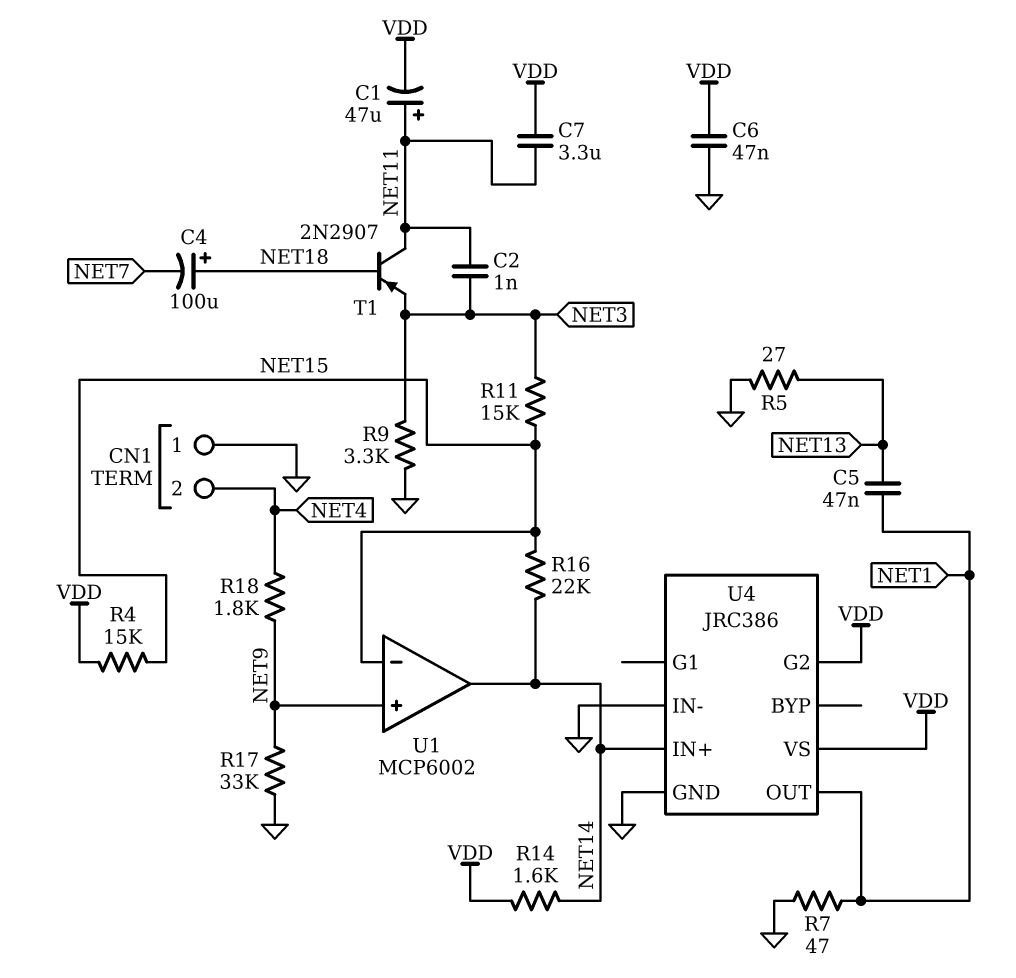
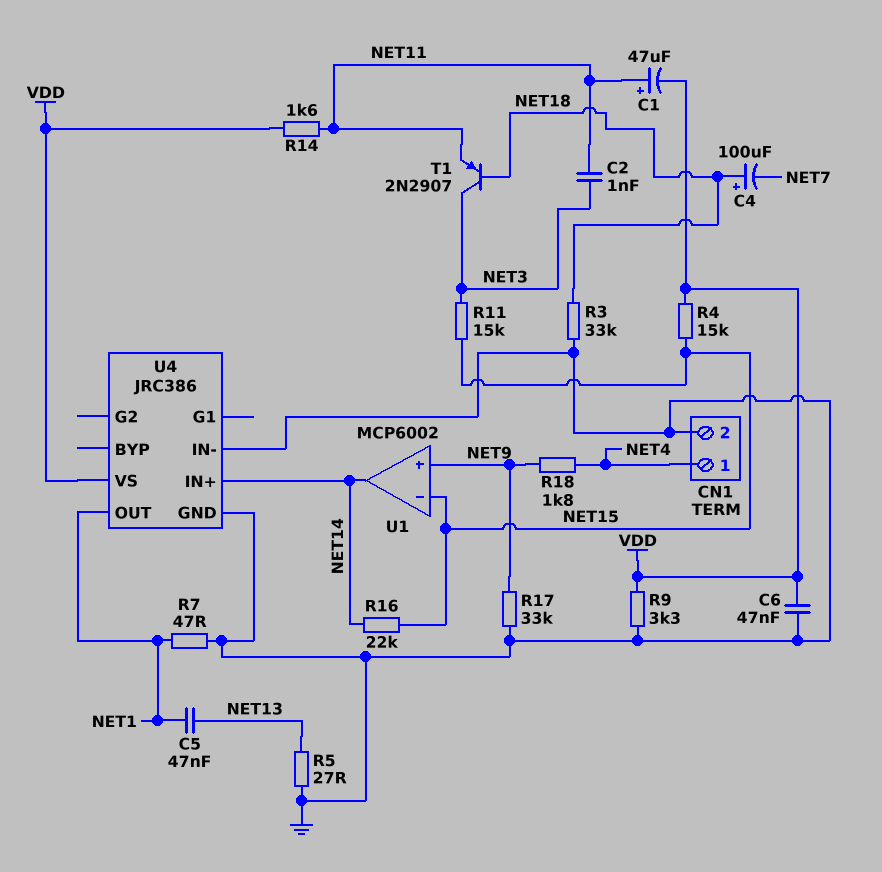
C7: 3.3uF (NET11, VDD) -> none
CN1 pin 1: GND -> NET4
CN1 pin 2: NET4 -> GND
R3: none -> 33k (GND, NET18)
R9: 3.3k (GND, NET3) -> 3.3k (GND, VDD)
R14: 1.6k (NET14, VDD) -> 1.6k (NET11, VDD)
T1: PNP 2N2907 (B NET18, C NET11, E NET3) -> PNP 2N2907 (B NET18, C NET3, E NET11)
U4 pin G2: VDD -> none

